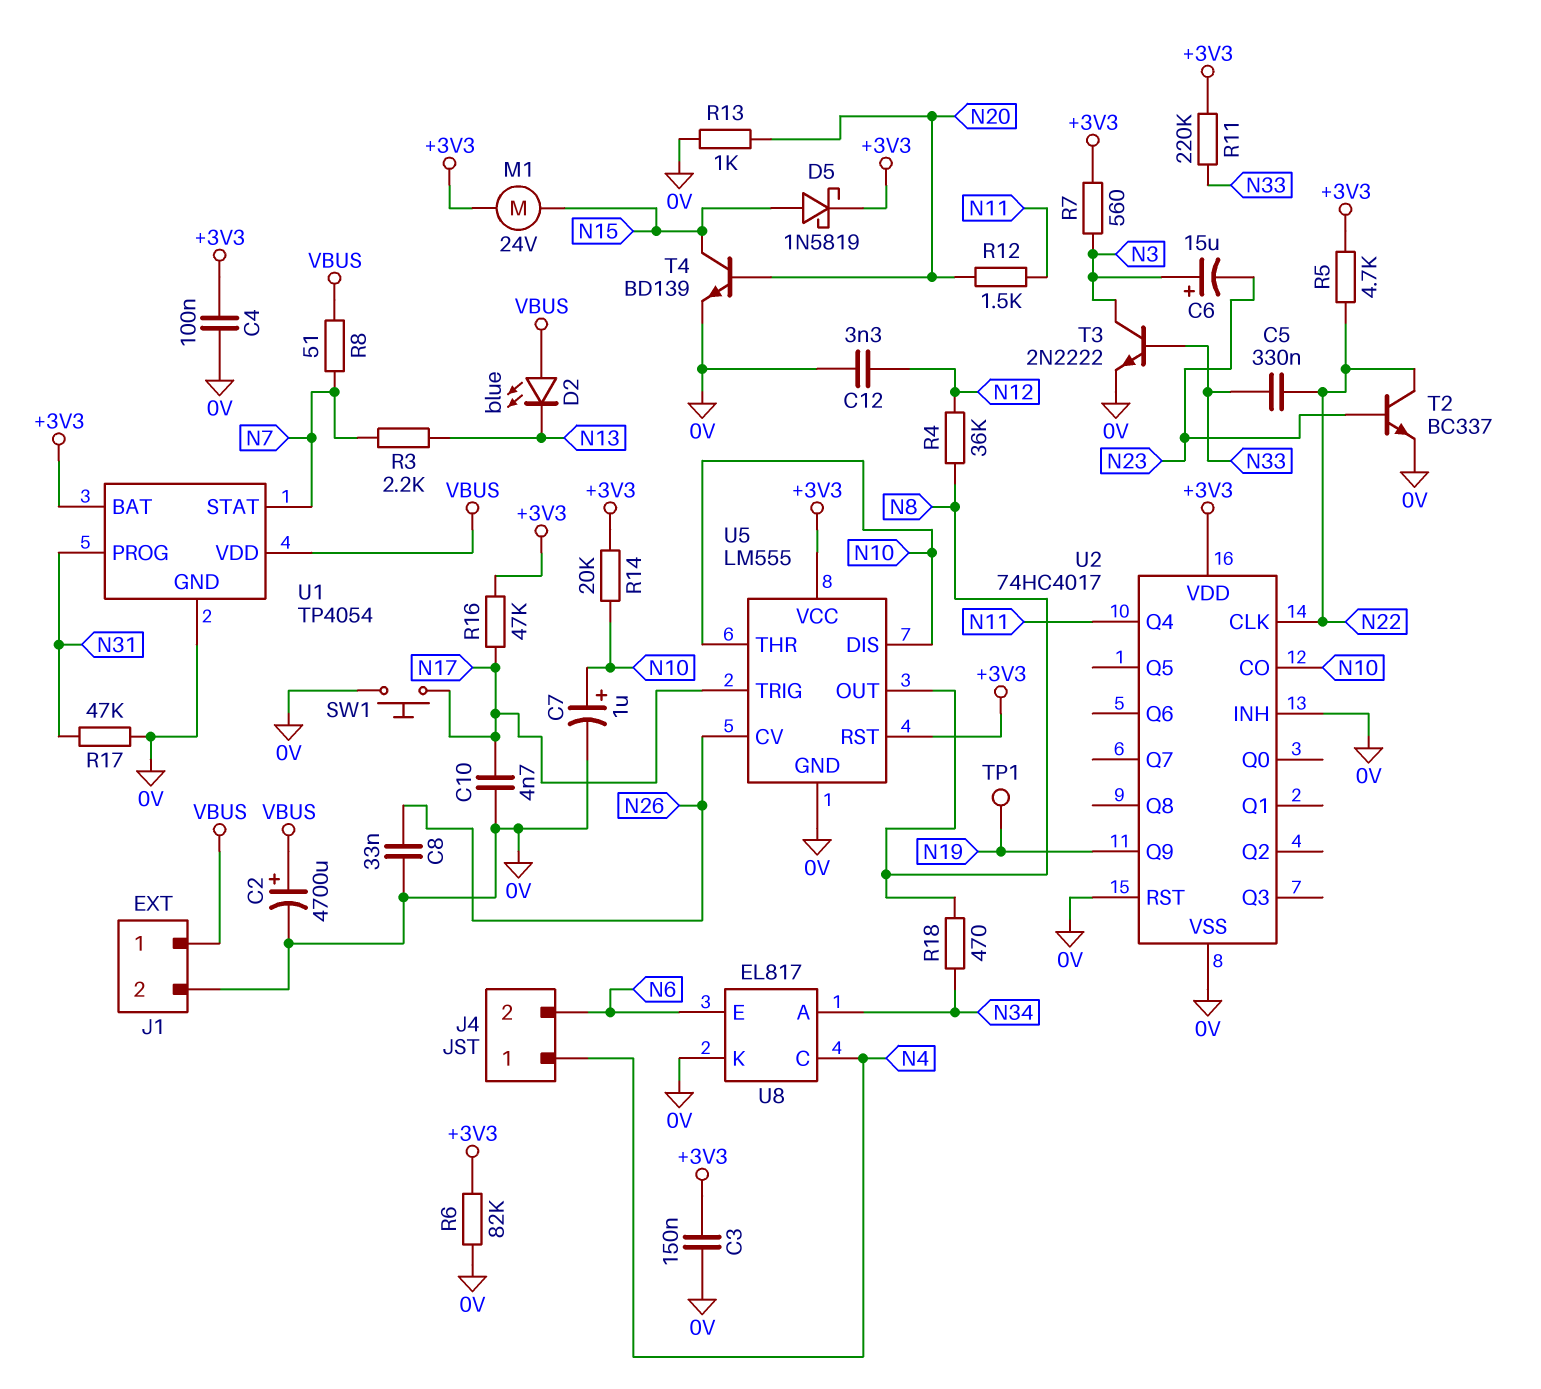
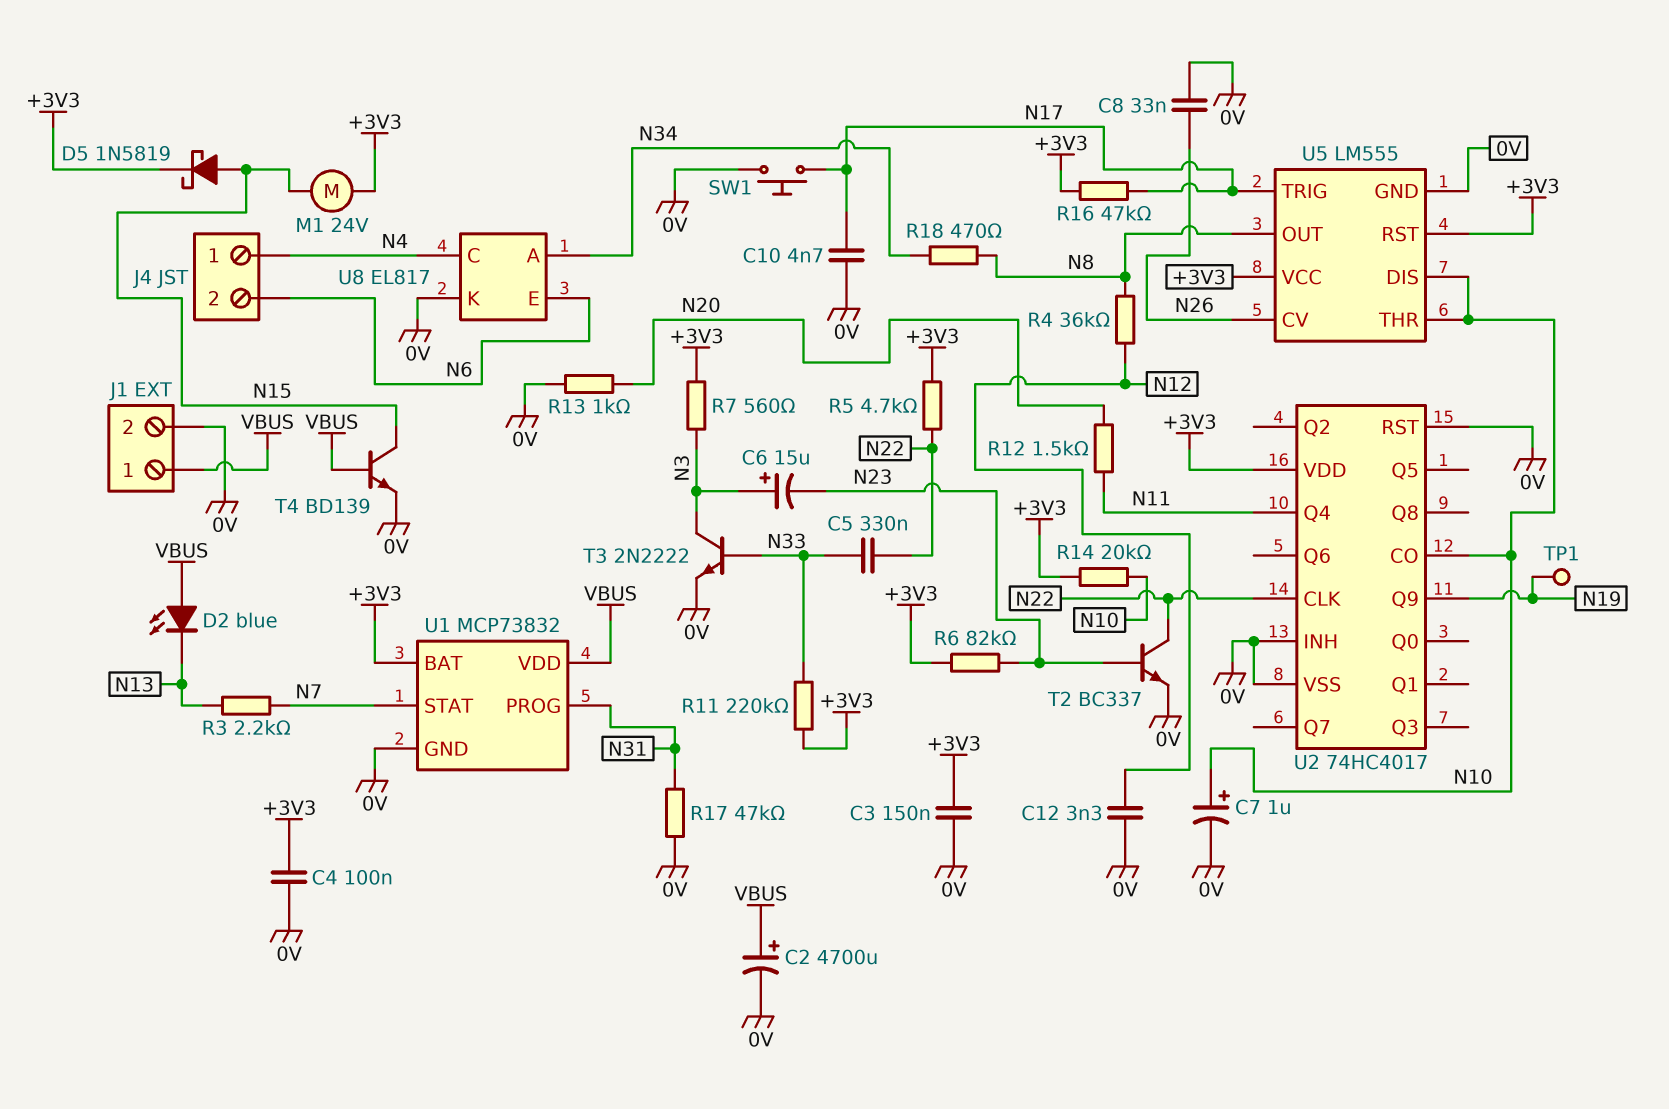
R6: 82k (+3V3, 0V) -> 82k (+3V3, N23)
R8: 51 (N7, VBUS) -> none
T4: NPN BD139 (B N20, C N15, E 0V) -> NPN BD139 (B VBUS, C N15, E 0V)
U1: TP4054 -> MCP73832

